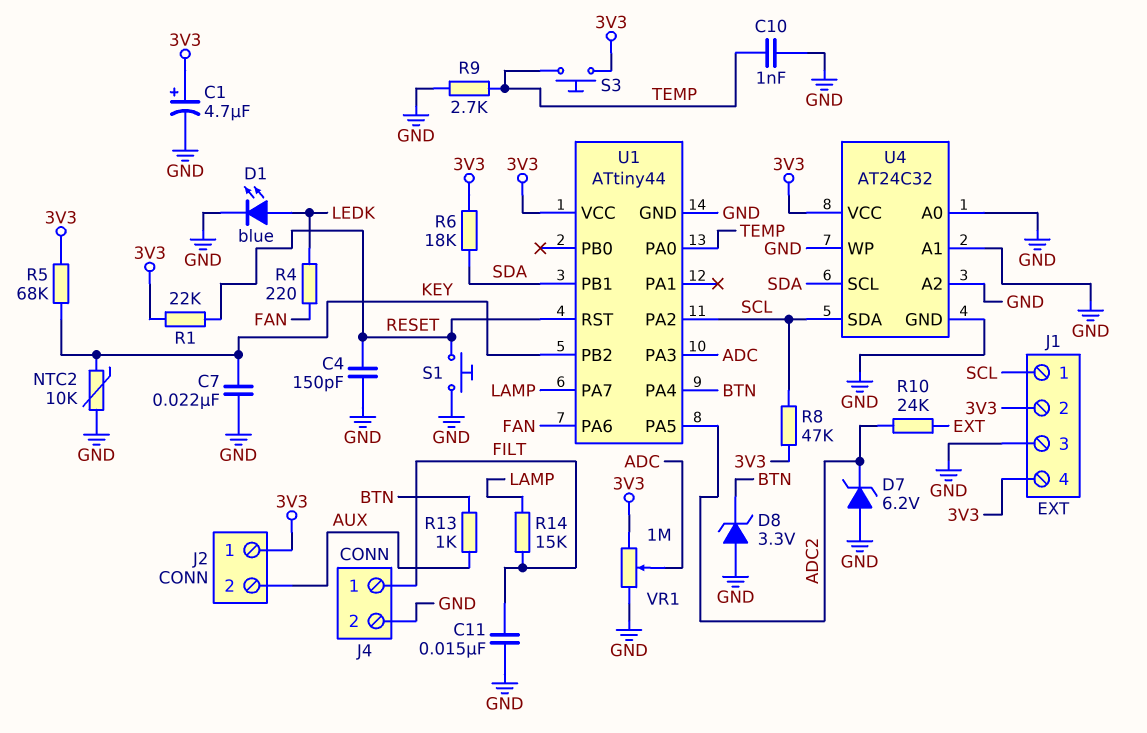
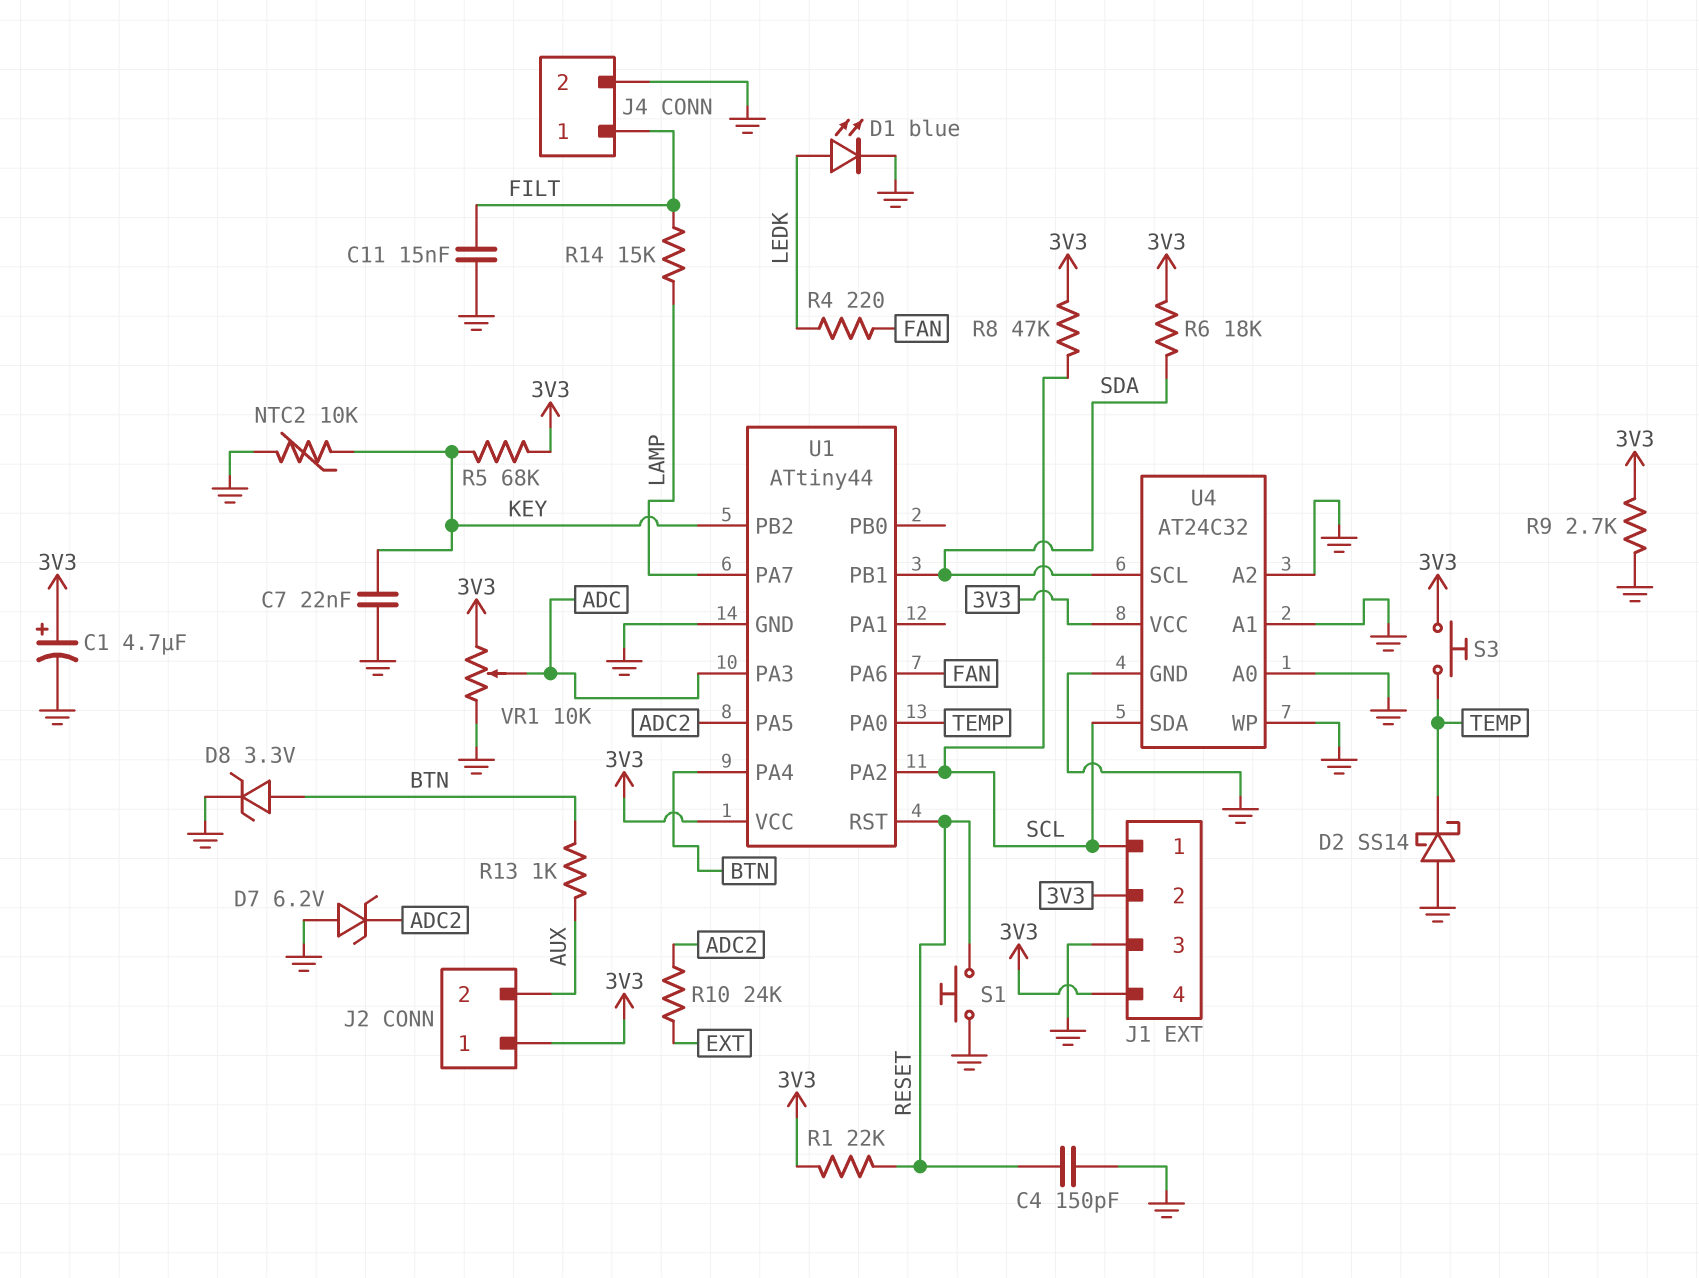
C10: 1nF (GND, TEMP) -> none
D2: none -> schottky SS14 (A GND, K TEMP)
D8: zener 3.3V (A GND, K BTN) -> zener 3.3V (A BTN, K GND)
R9: 2.7k (GND, TEMP) -> 2.7k (3V3, GND)
VR1: 1M (3V3, GND, wiper ADC) -> 10k (3V3, GND, wiper ADC)

